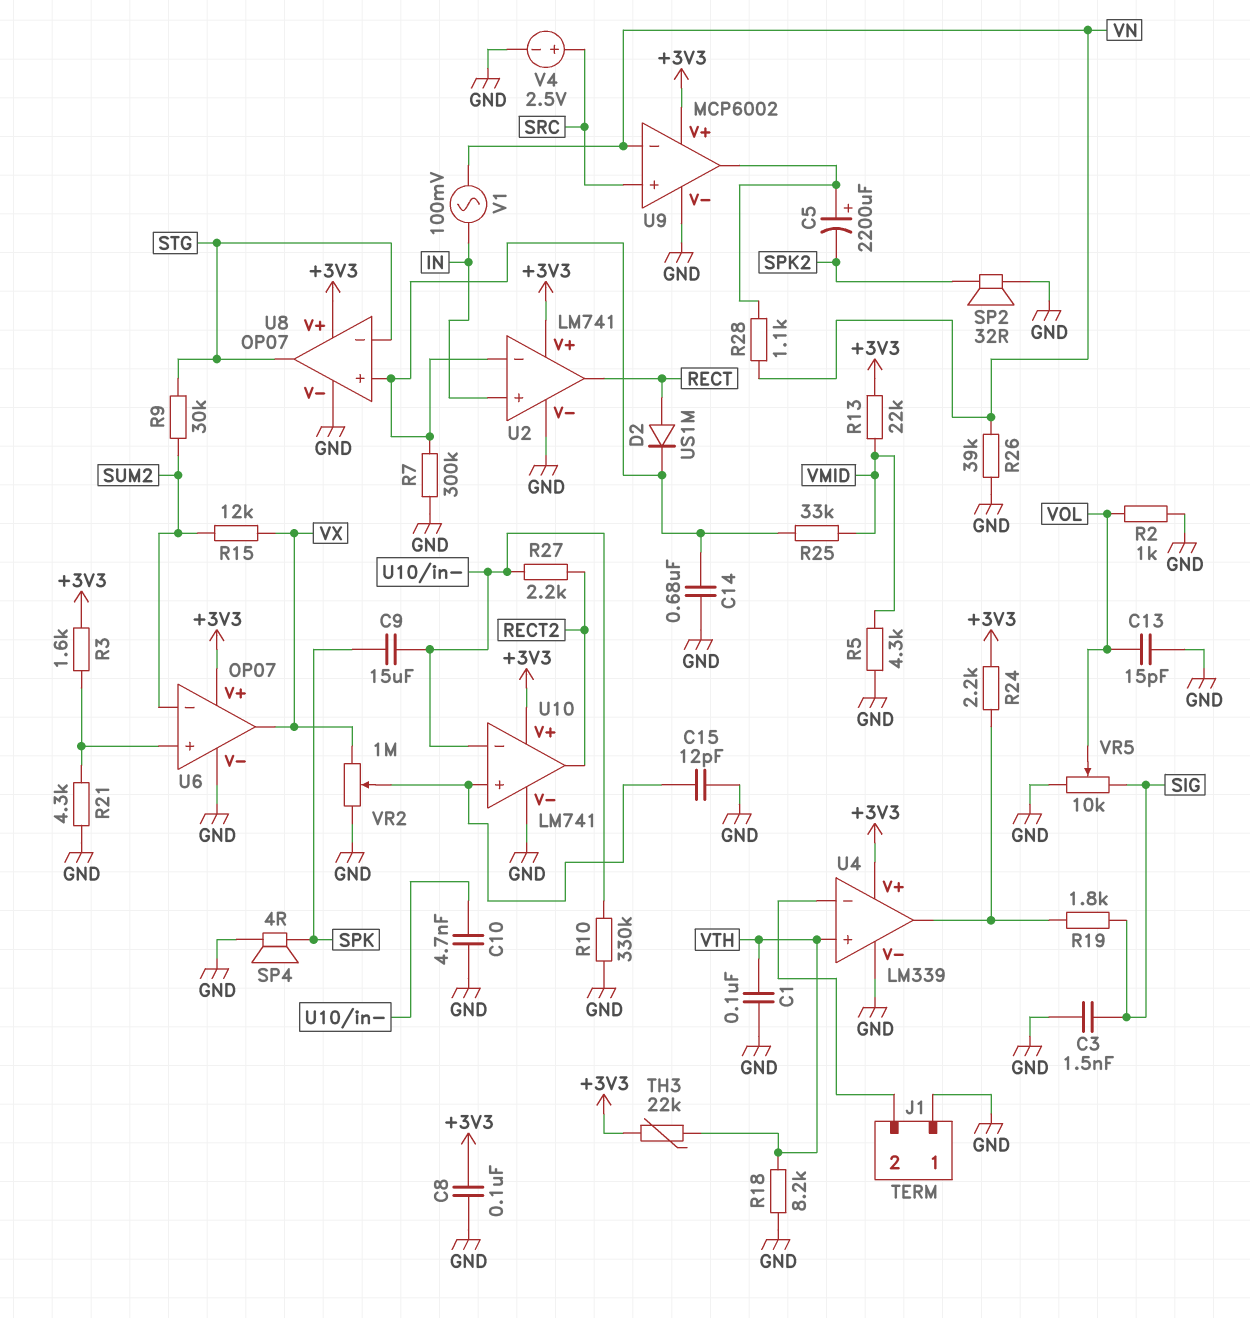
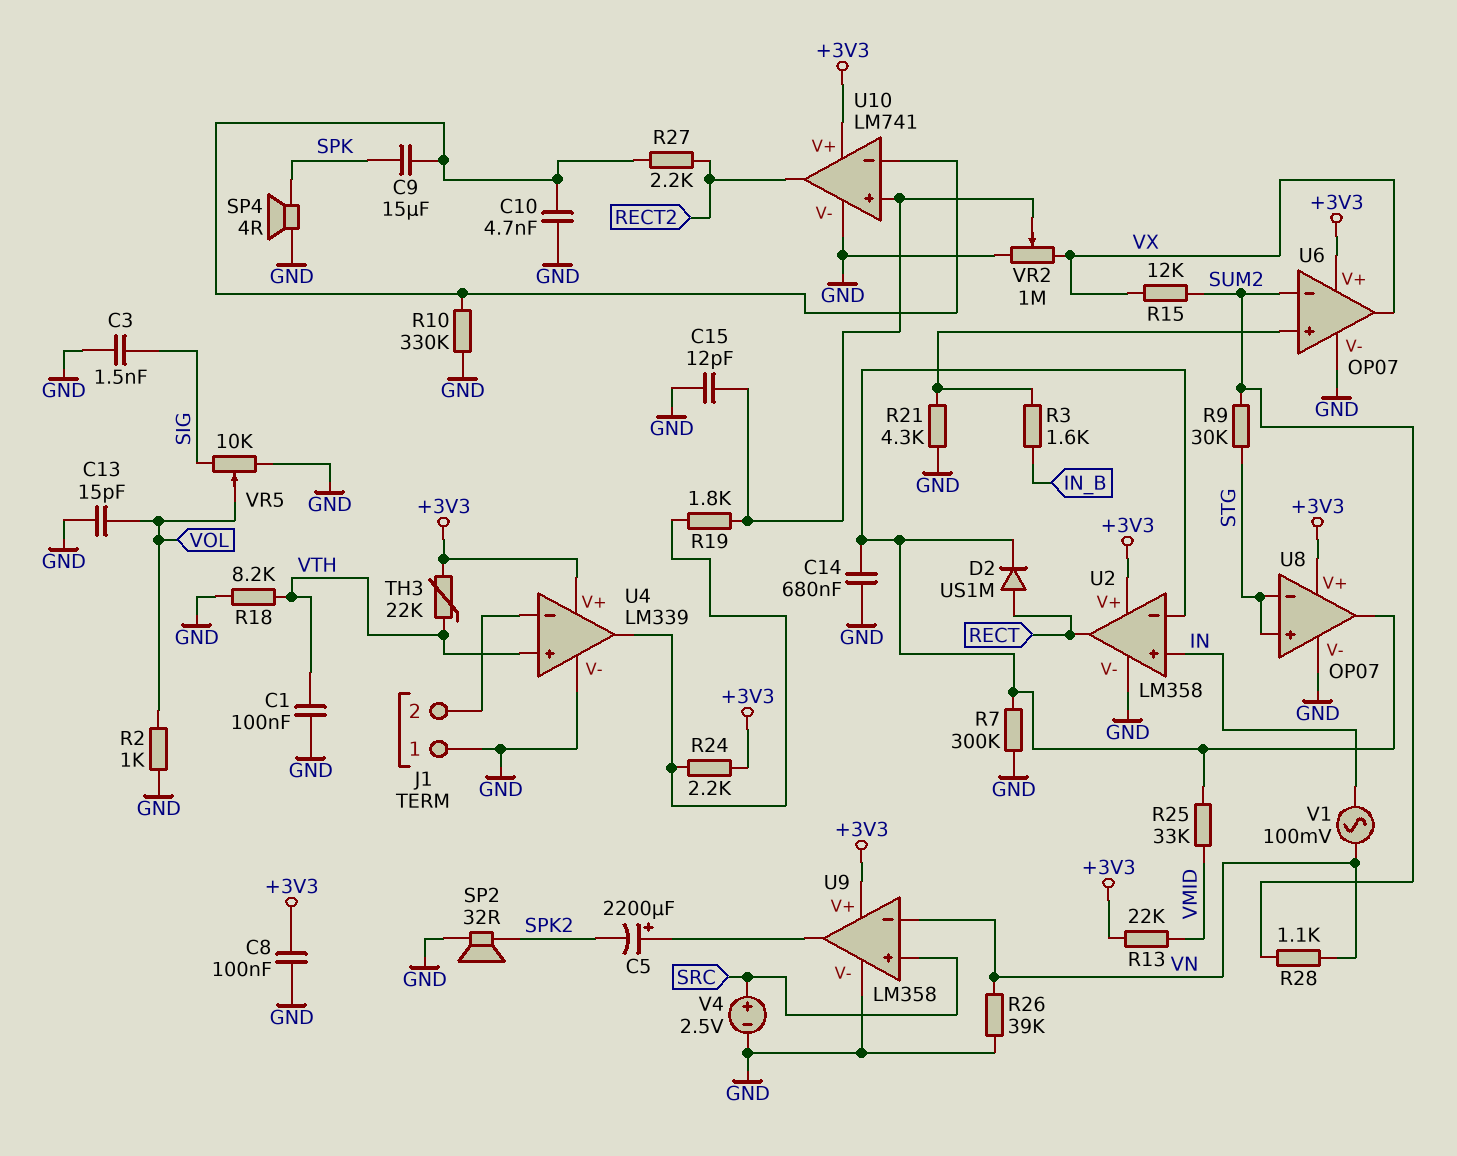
R3: 1.6k (+3V3, U6/in+) -> 1.6k (IN_B, U6/in+)
R5: 4.3k (GND, VMID) -> none
R19: 1.8k (SIG, U4/out) -> 1.8k (U4/out, U10/in+)
R28: 1.1k (U9/out, VN) -> 1.1k (SUM2, VN)
U2: LM741 -> LM358
U8 pin in+: U2/in- -> STG
U8 pin out: STG -> U2/in-
U9: MCP6002 -> LM358

